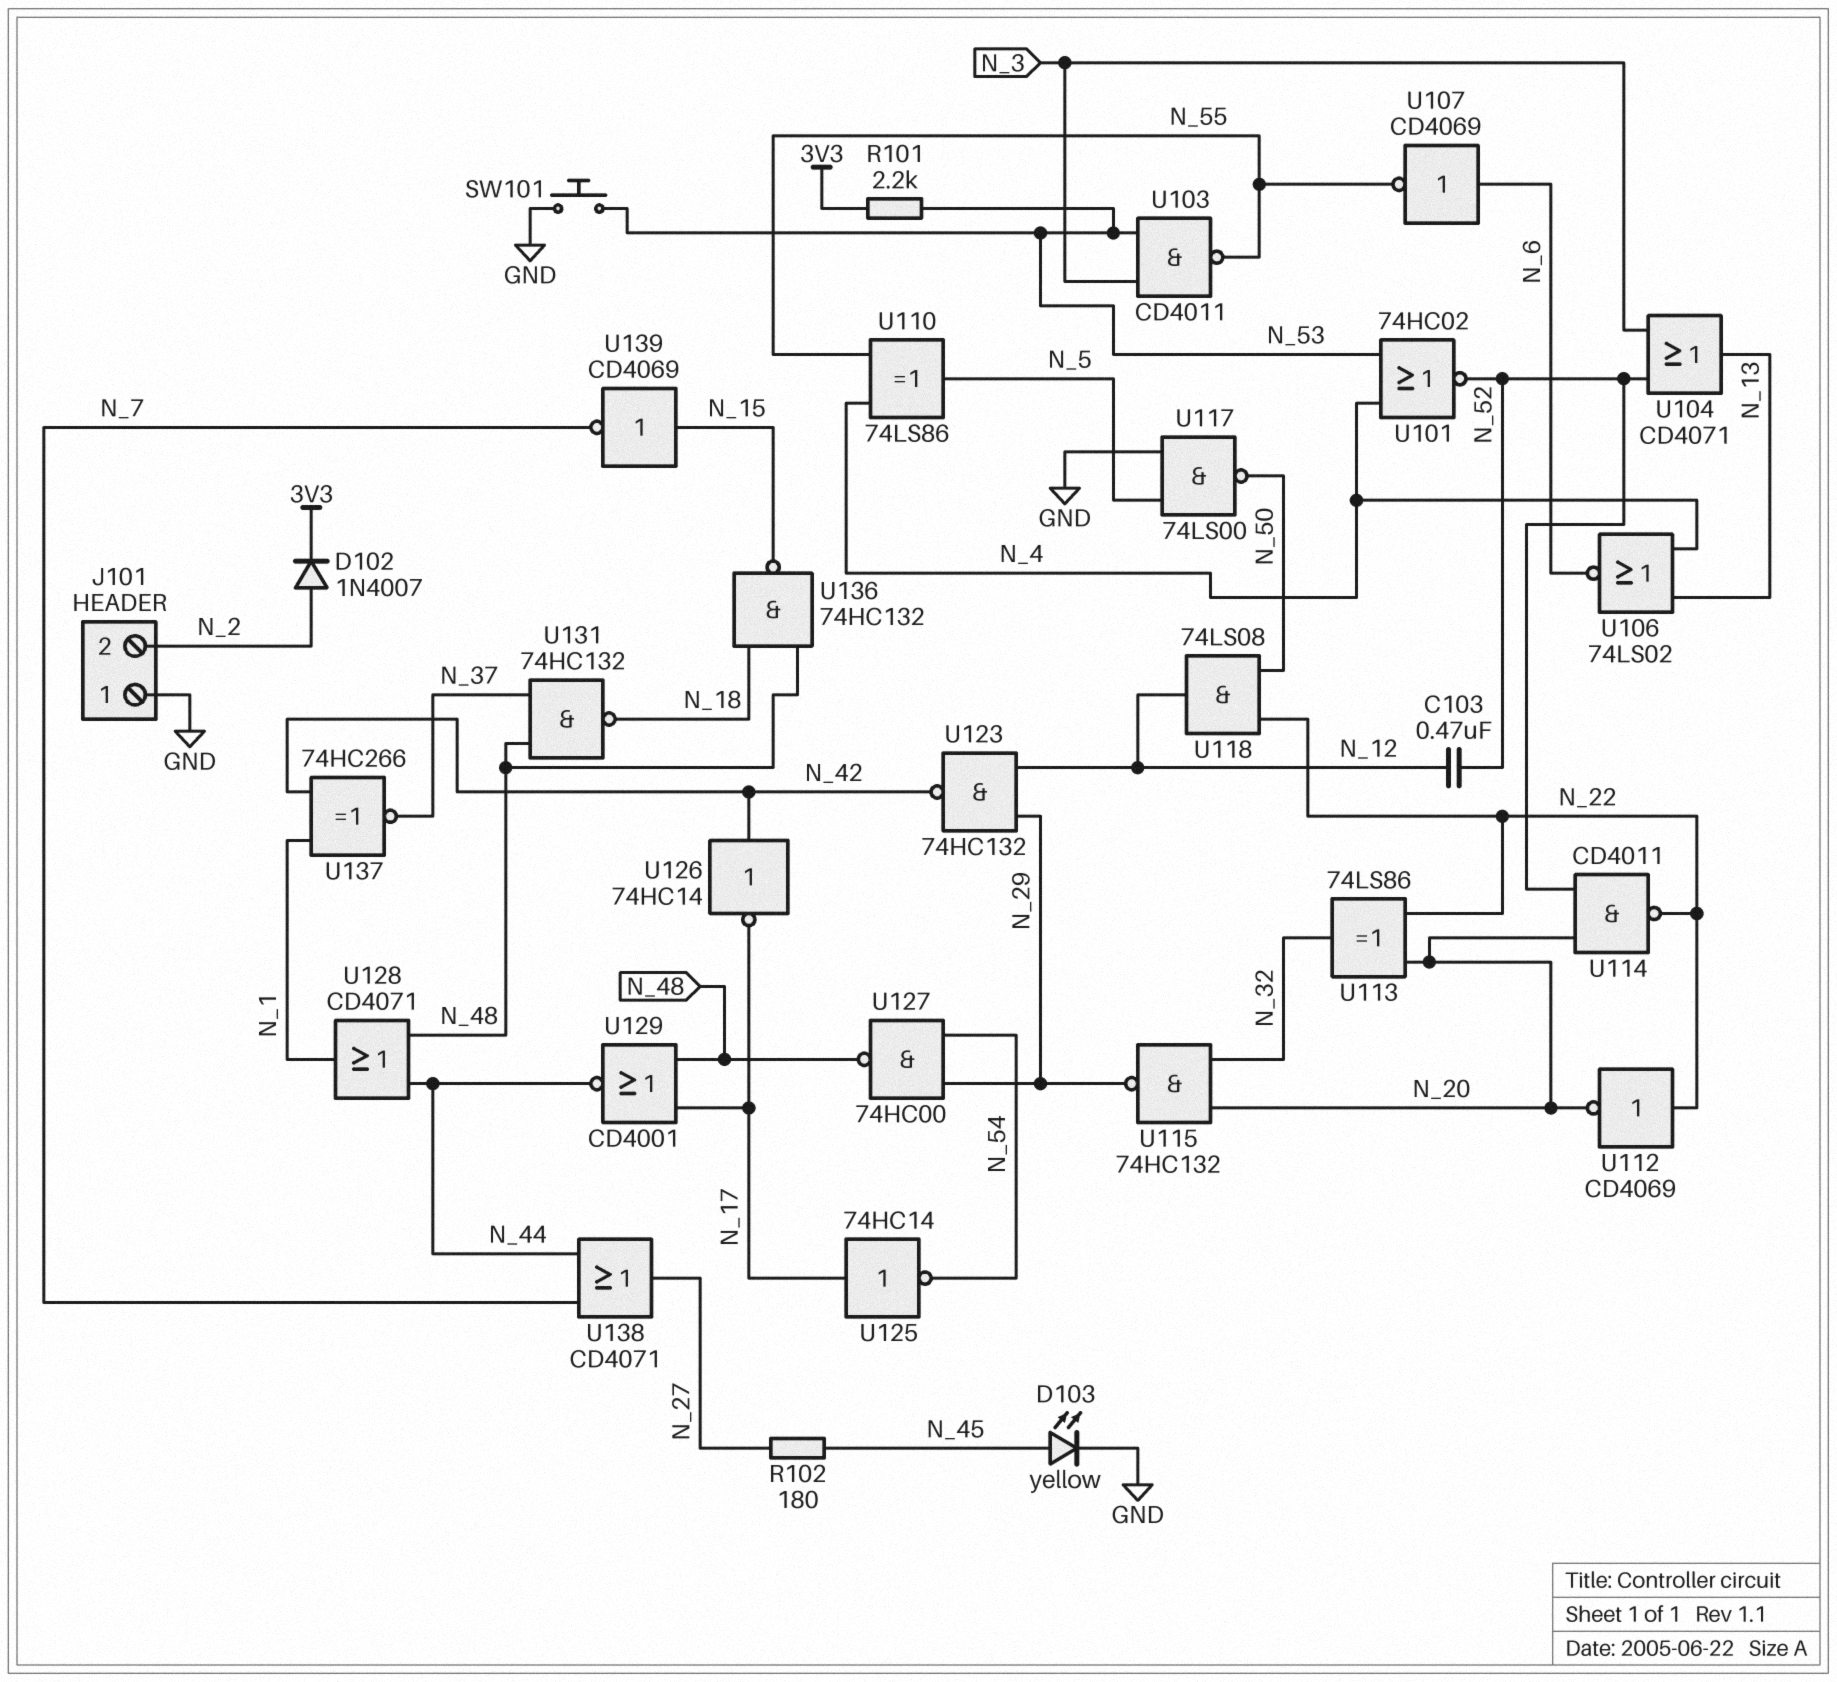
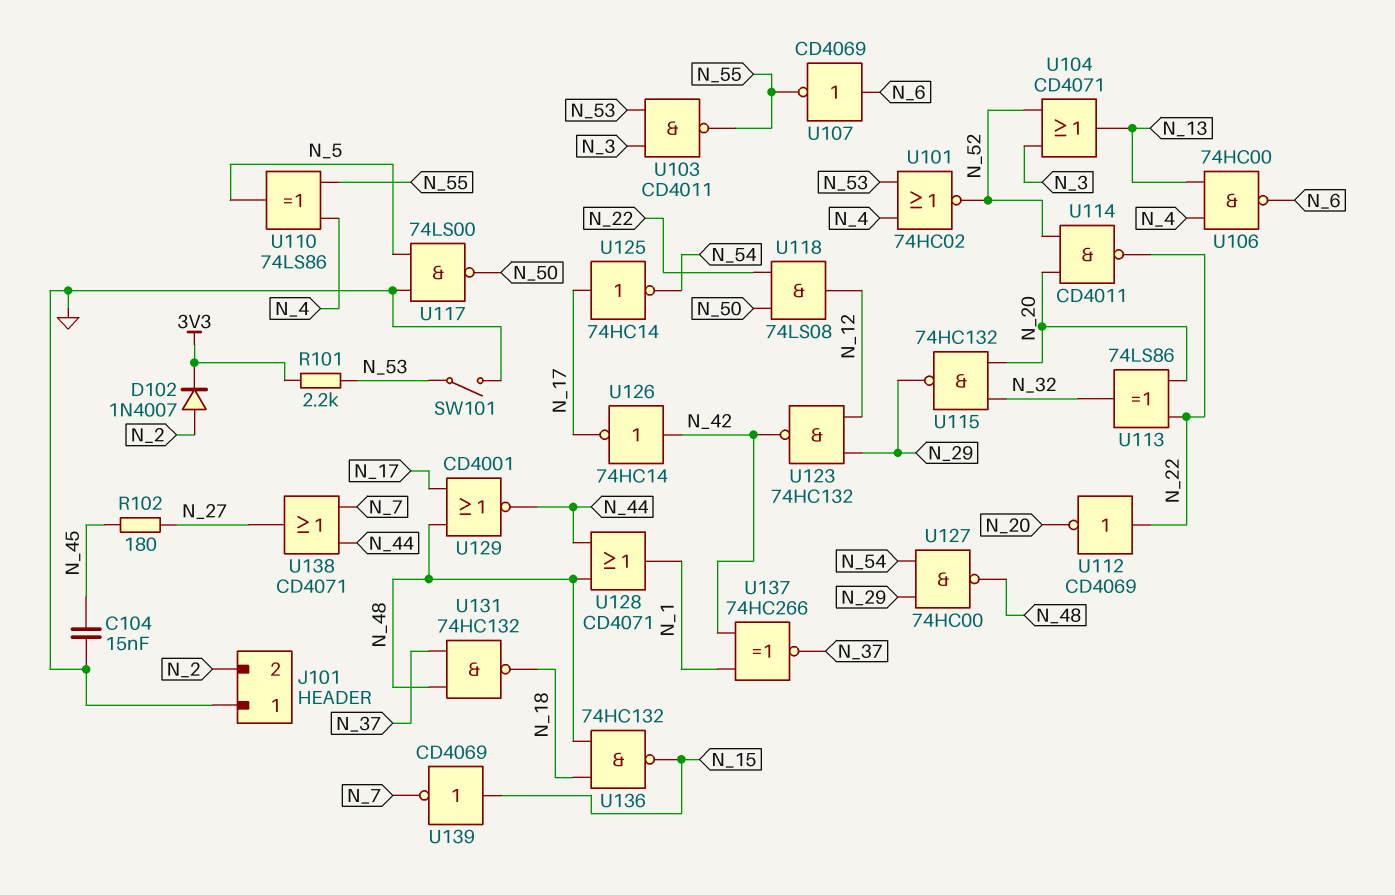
C103: 470nF (N_12, N_52) -> none
C104: none -> 15nF (GND, N_45)
D103: LED yellow (A N_45, K GND) -> none
SW101: button (GND, N_53) -> switch (GND, N_53)
U106: NOR 74LS02 (in N_4, in N_13, out N_6) -> NAND 74HC00 (in N_4, in N_13, out N_6)

